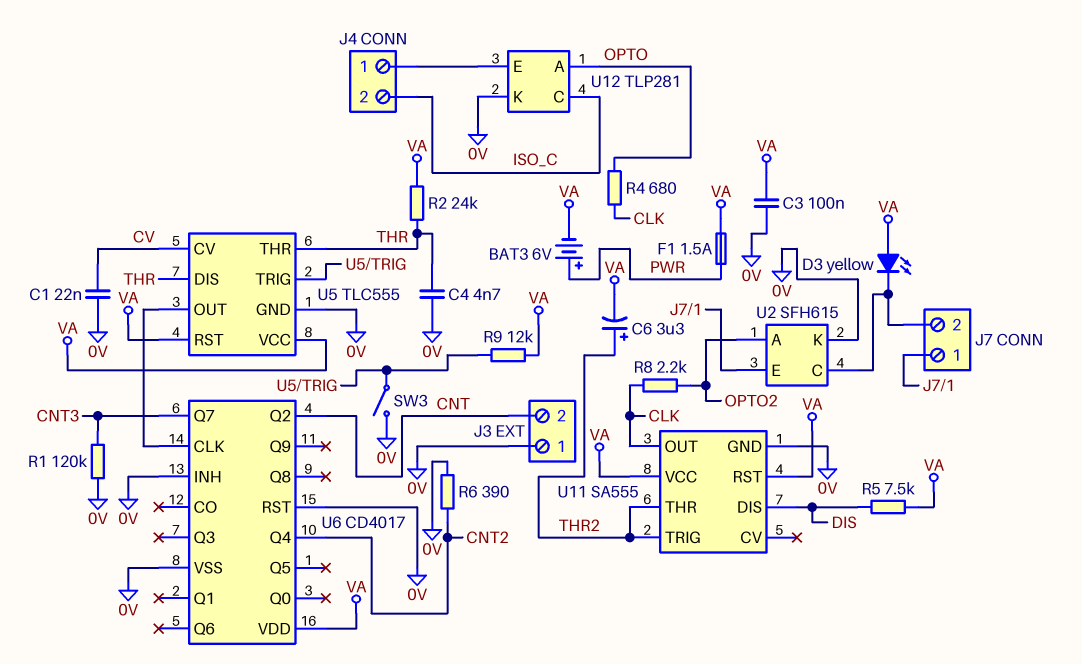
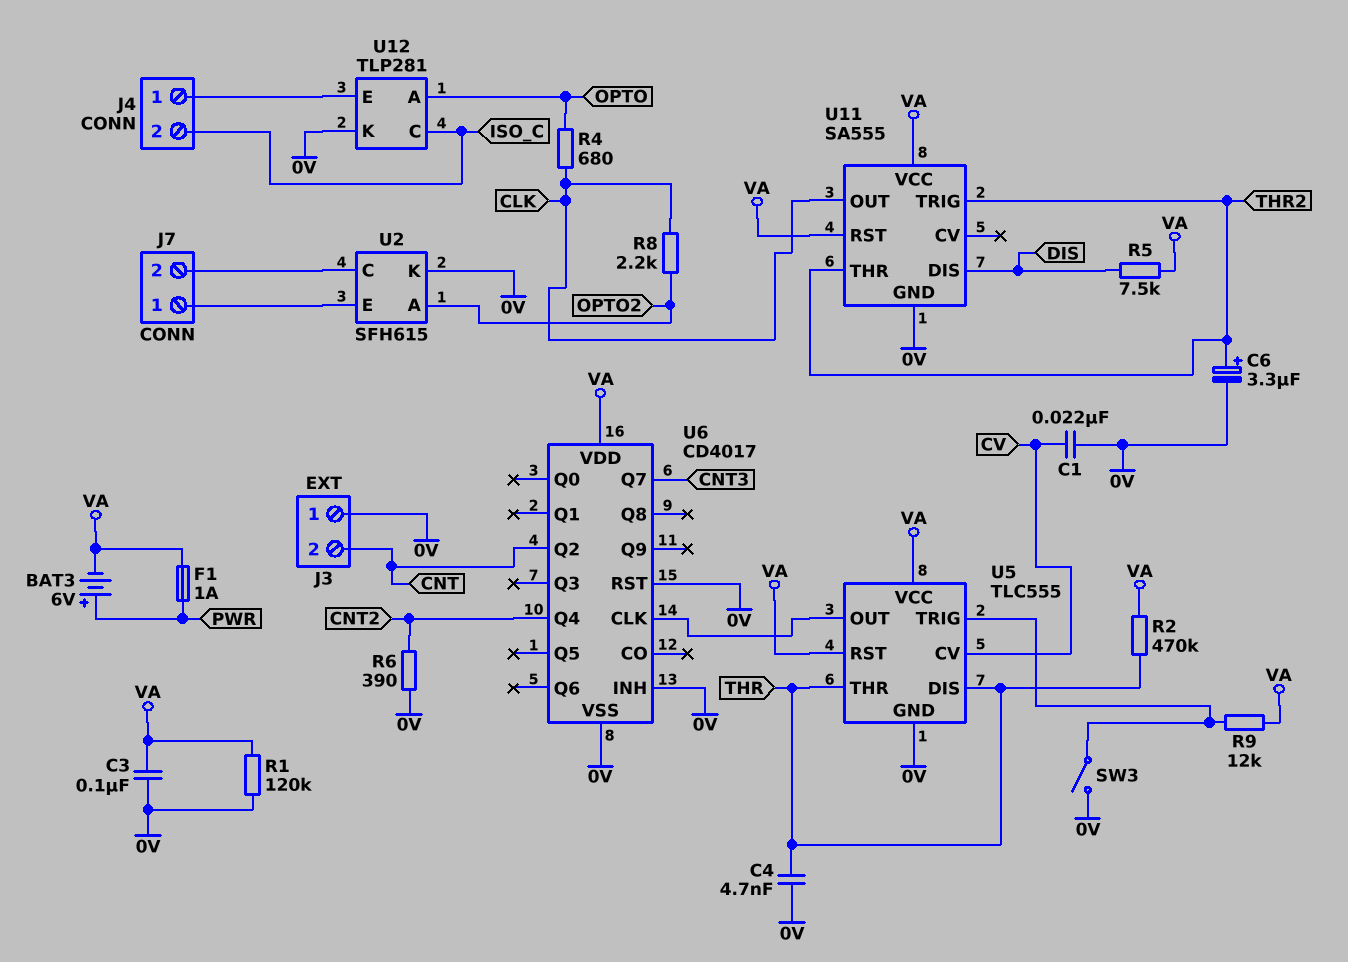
C6: 3.3uF (plus THR2, minus VA) -> 3.3uF (plus THR2, minus 0V)
D3: LED yellow (A VA, K J7/2) -> none
F1: 1.5A (PWR, VA) -> 1A (PWR, VA)
R1: 120k (0V, CNT3) -> 120k (0V, VA)
R2: 24k (THR, VA) -> 470k (THR, VA)

